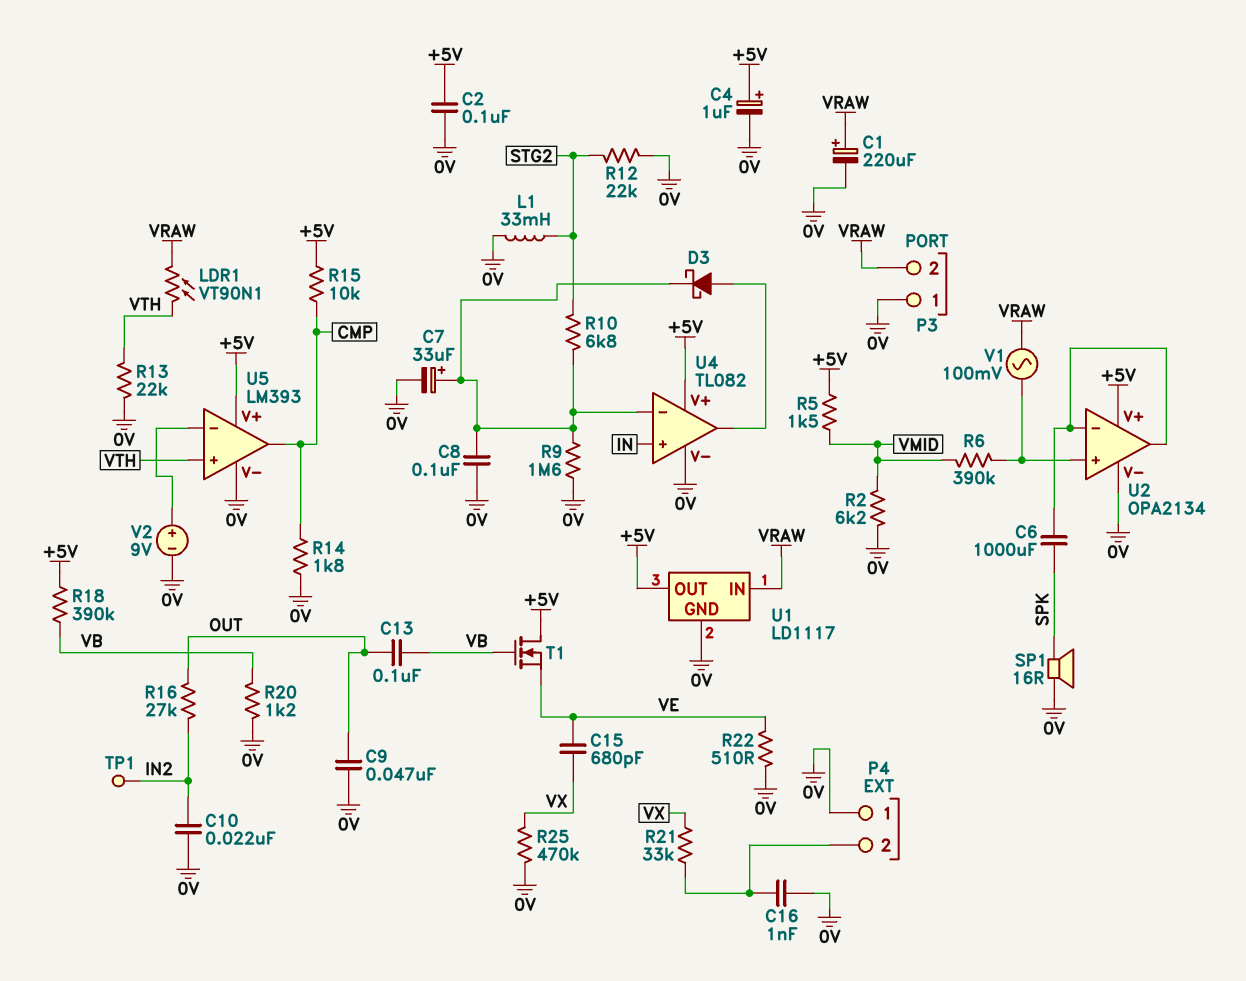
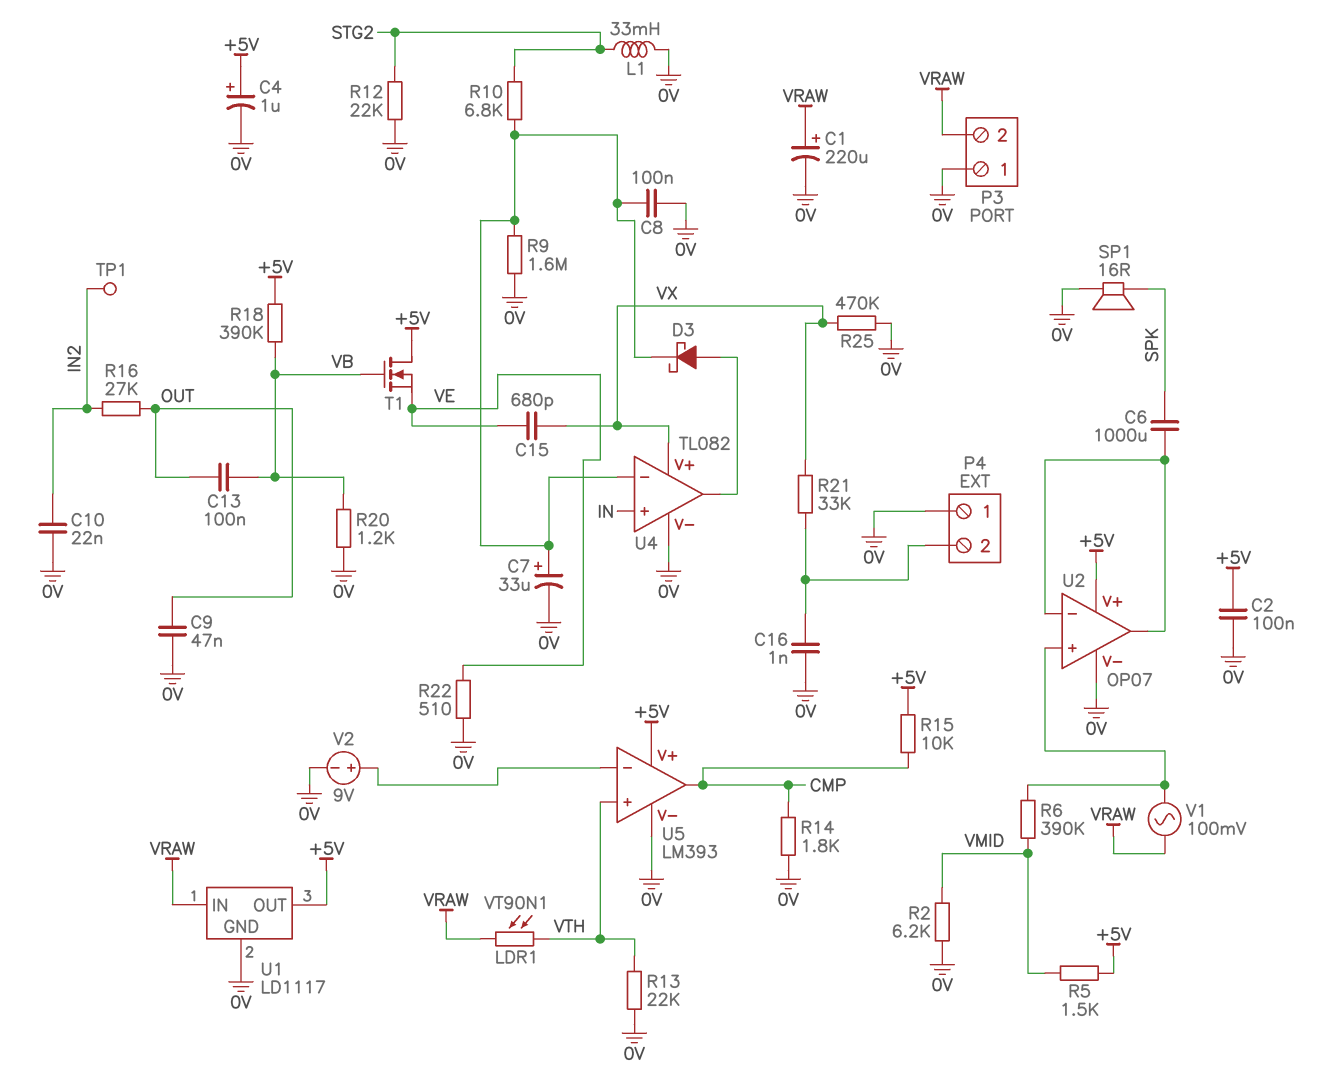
U2: OPA2134 -> OP07
U4 pin V+: +5V -> VX

